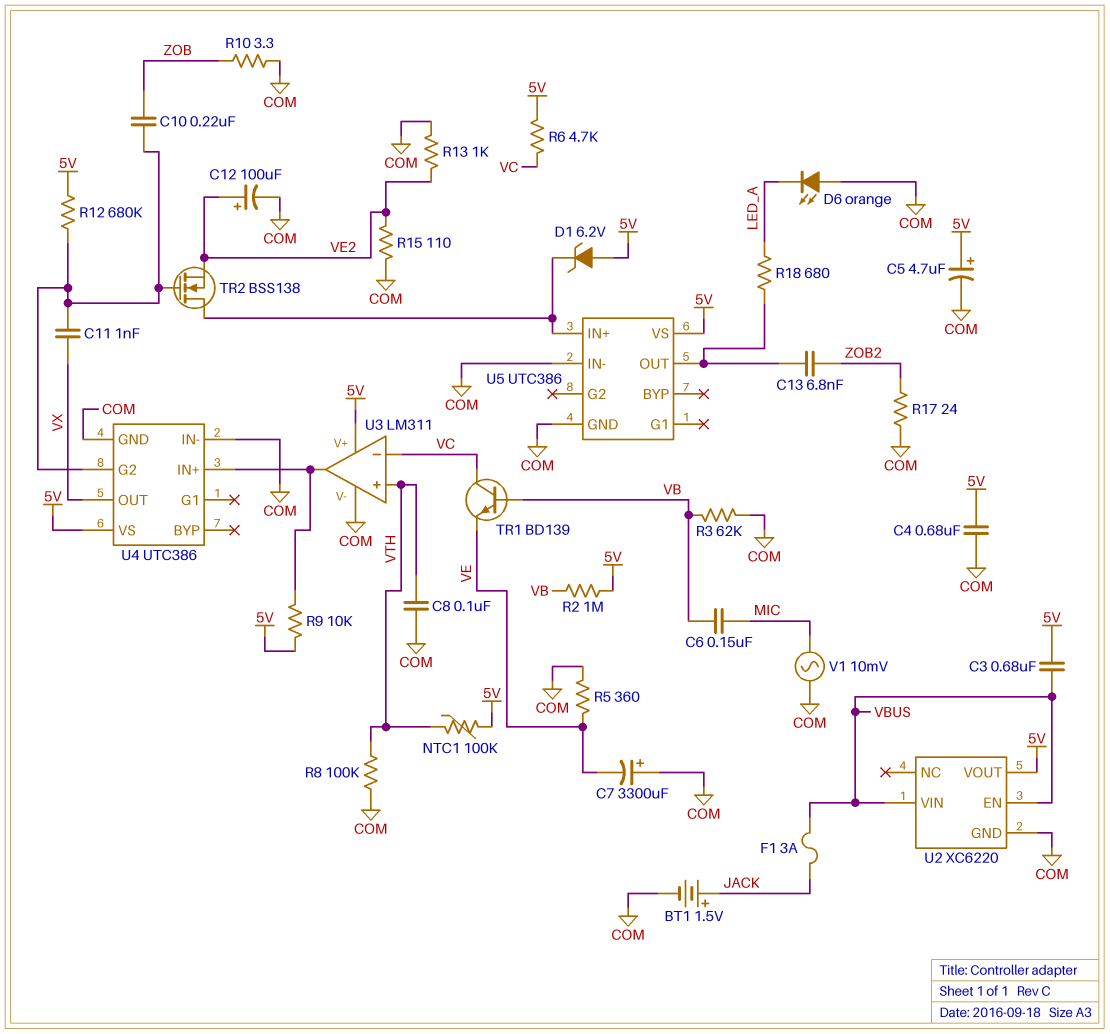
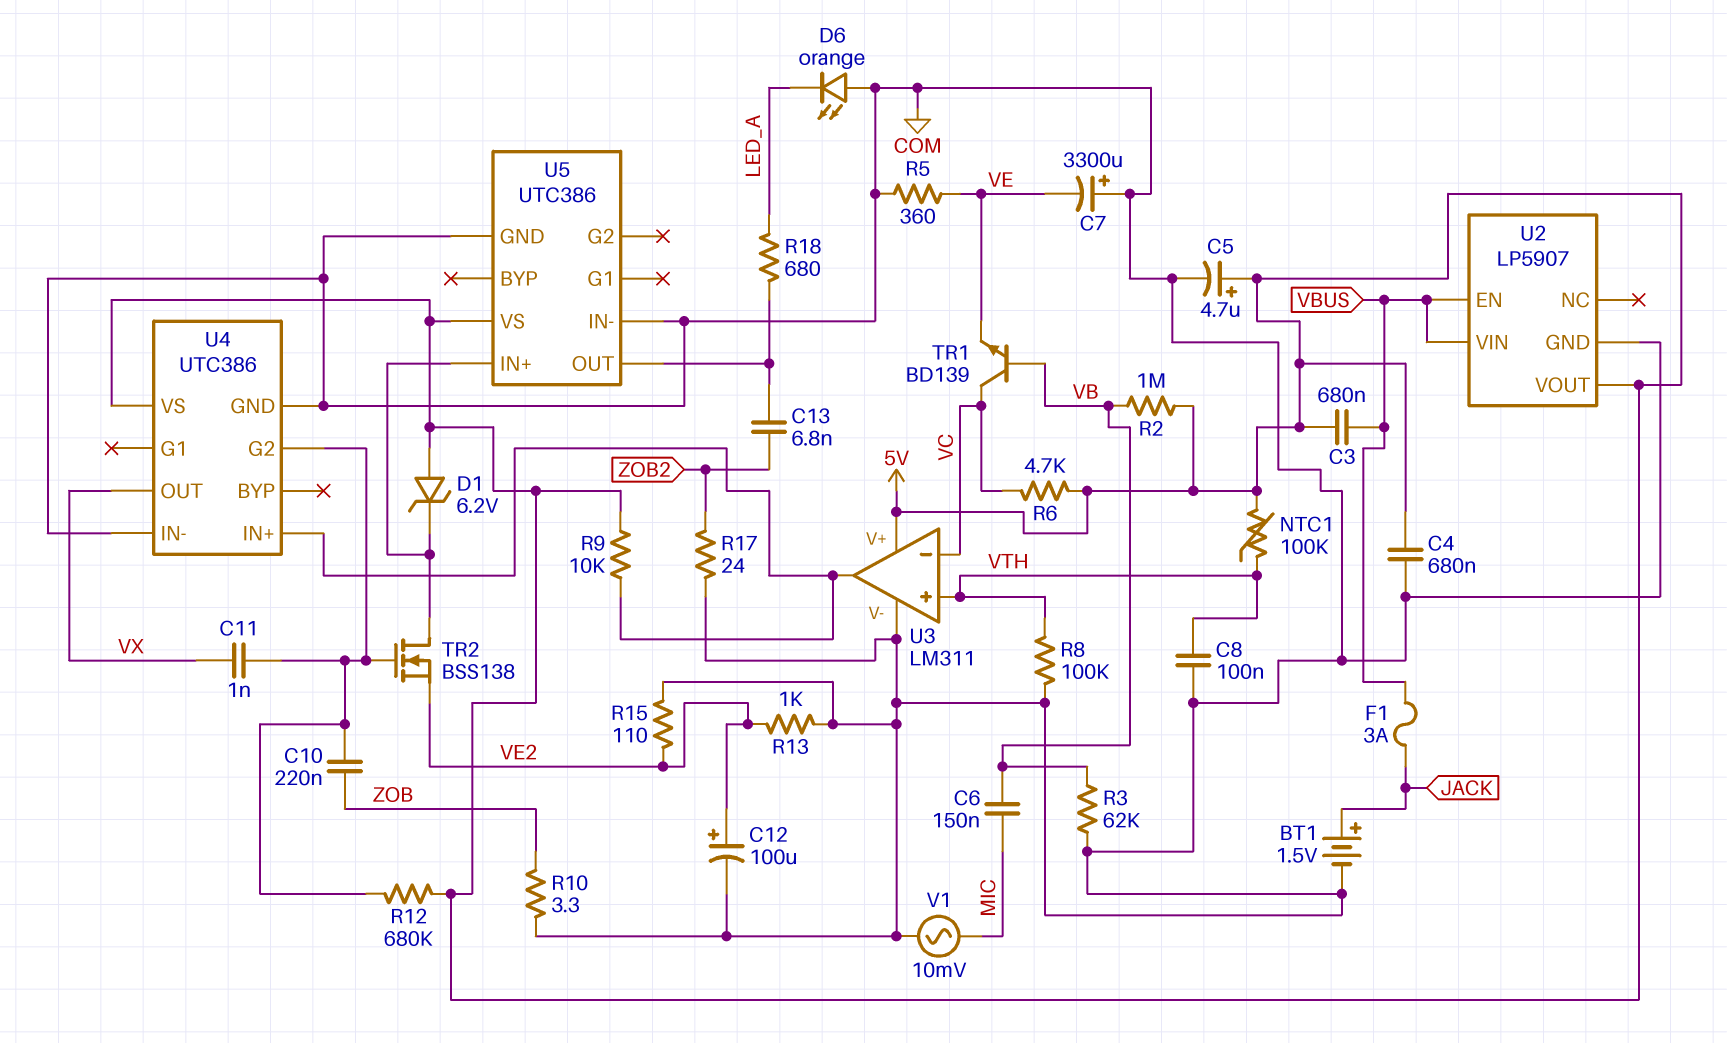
U2: XC6220 -> LP5907

